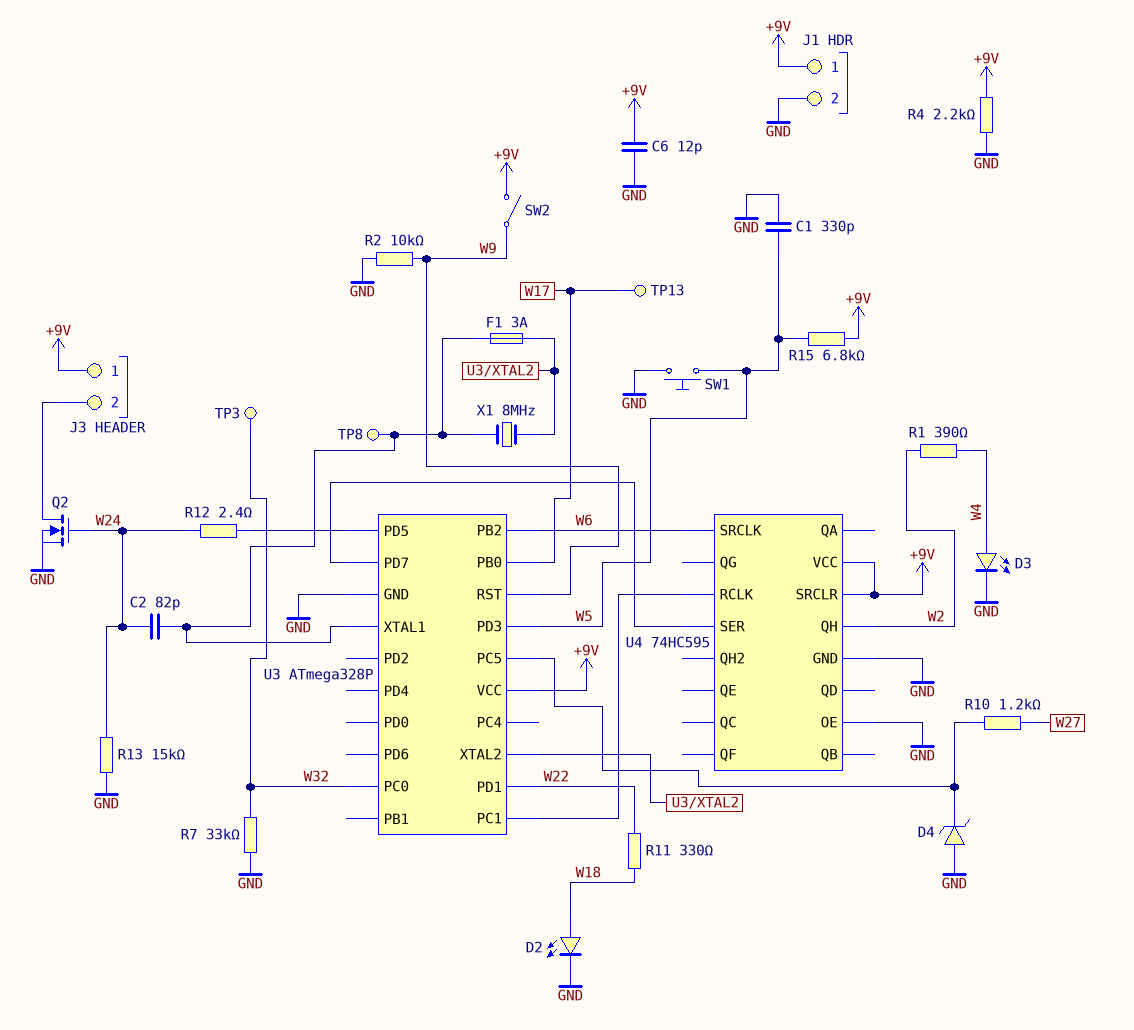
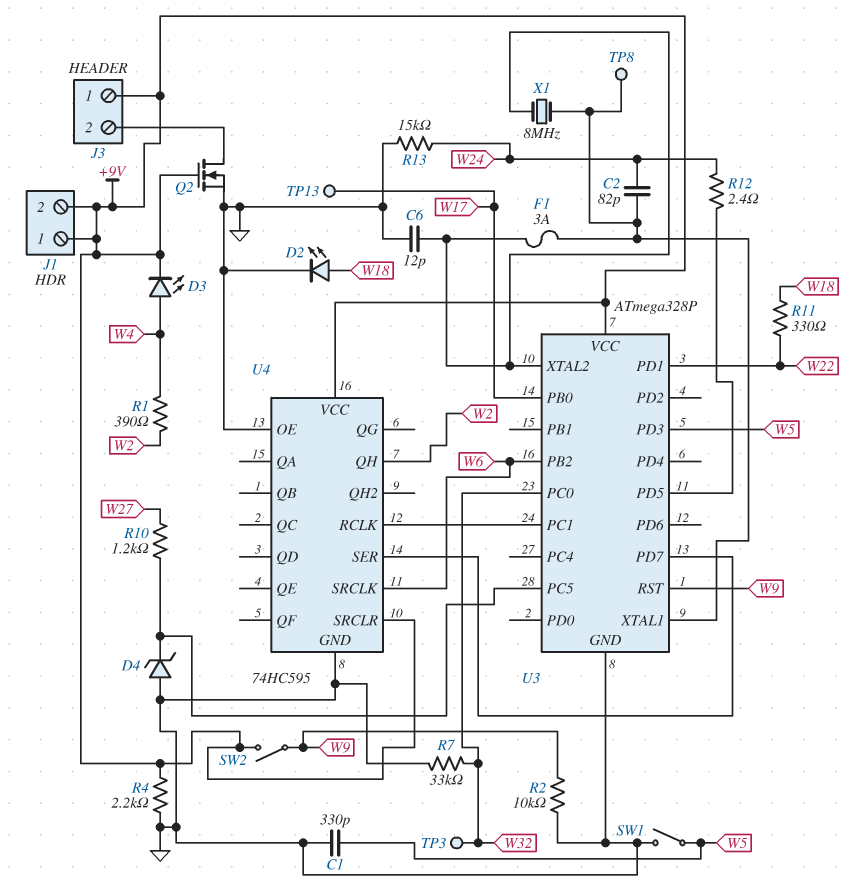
C6: 12pF (+9V, GND) -> 12pF (GND, U3/XTAL2)
D3: LED (A W4, K GND) -> LED (A W4, K +9V)
J1 pin 2: GND -> +9V
Q2: NMOS (G W24, D J3/2, S GND) -> NMOS (G +9V, D J3/2, S GND)
R15: 6.8k (+9V, W5) -> none
SW1: button (GND, W5) -> switch (GND, W5)

